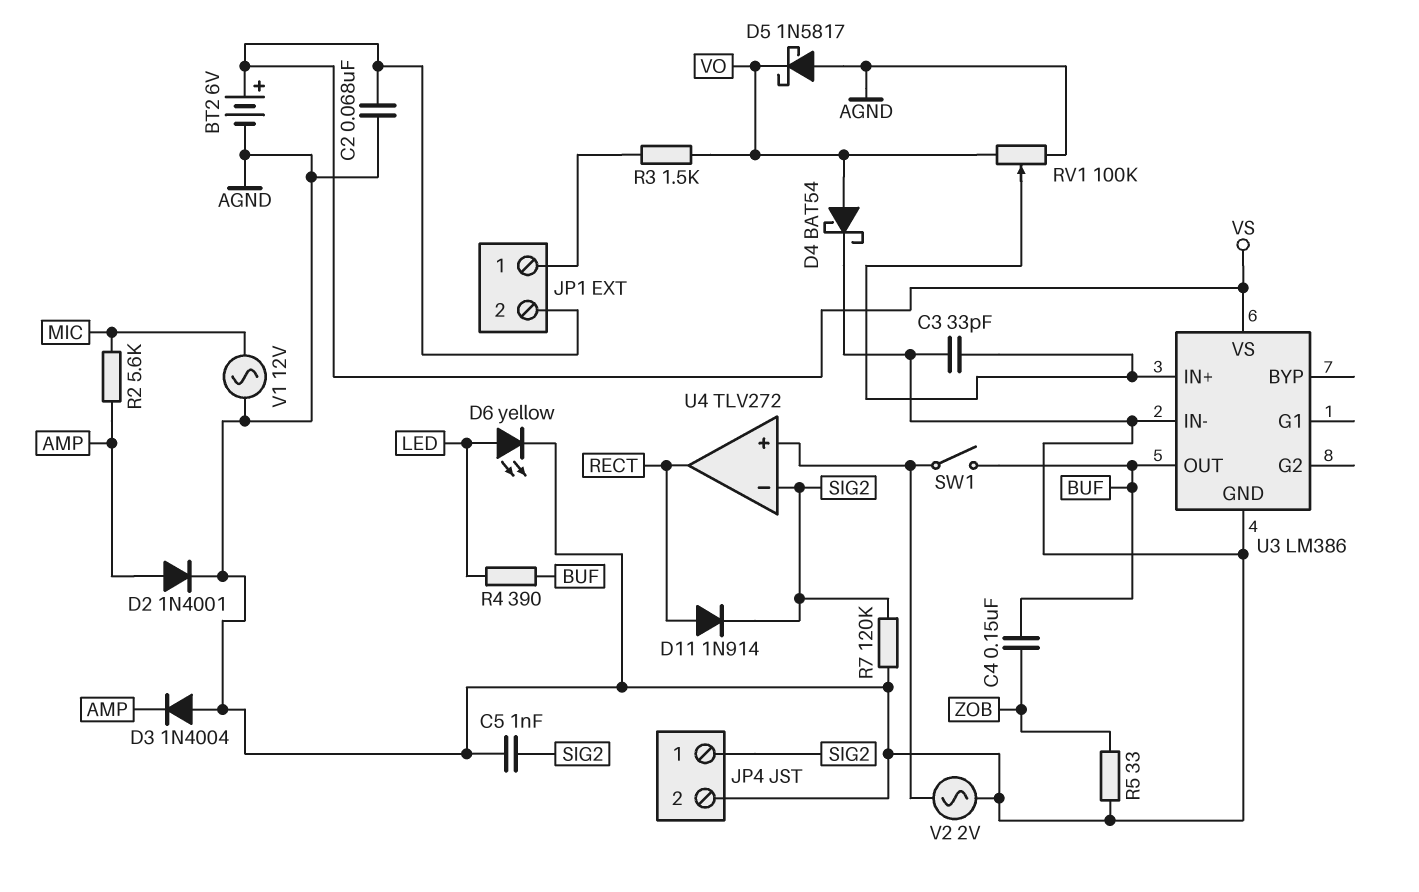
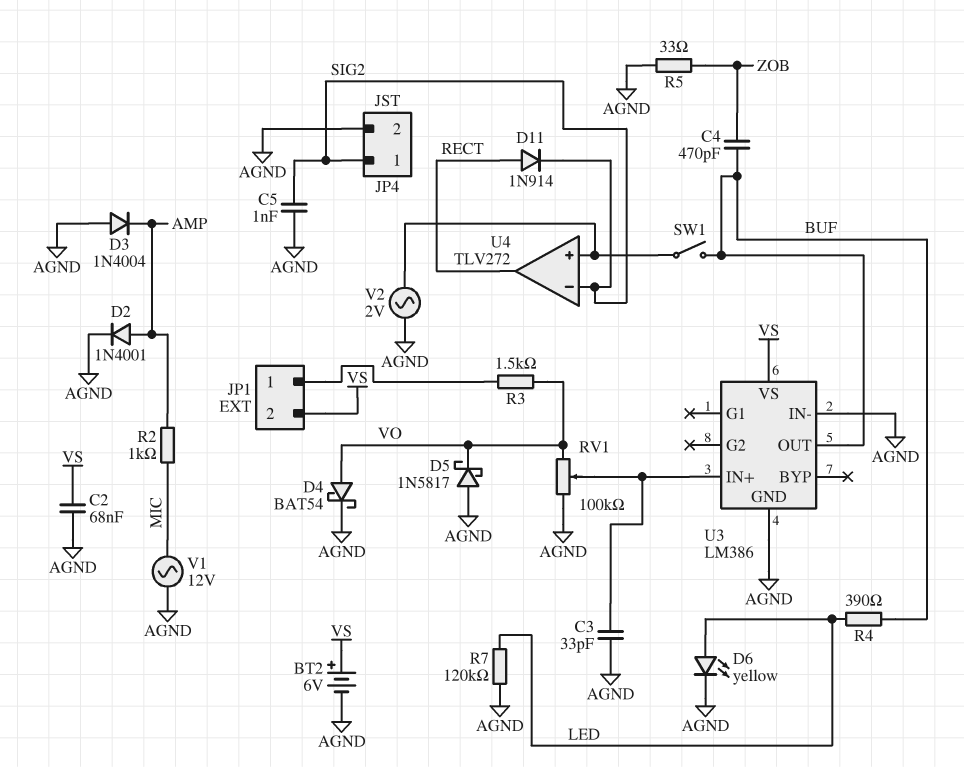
C4: 150nF (BUF, ZOB) -> 470pF (BUF, ZOB)
R2: 5.6k (AMP, MIC) -> 1k (AMP, MIC)
R7: 120k (AGND, SIG2) -> 120k (AGND, LED)

